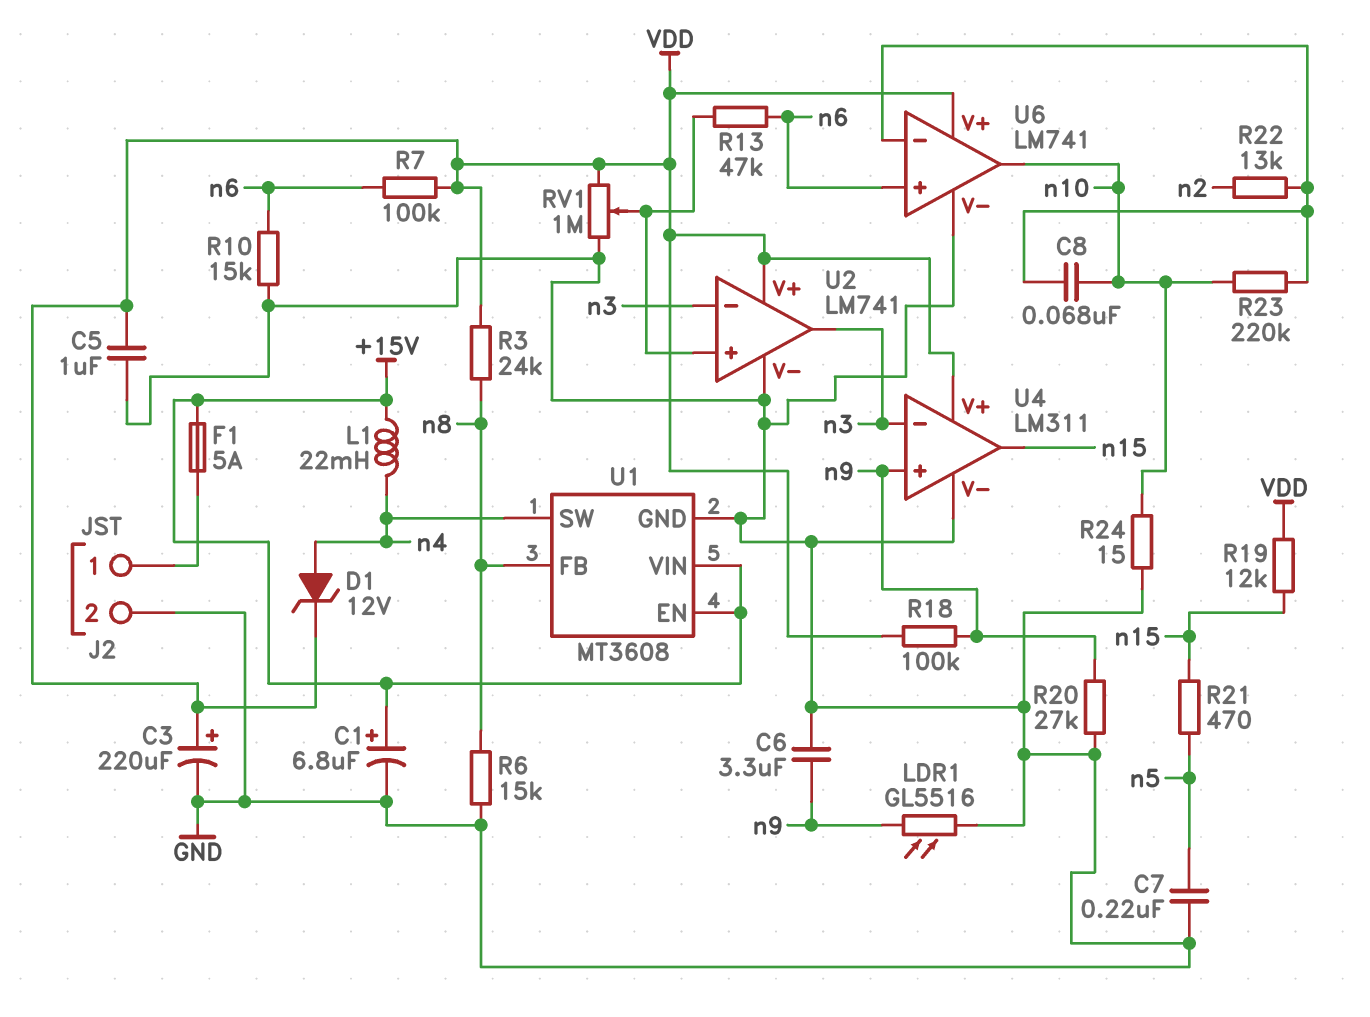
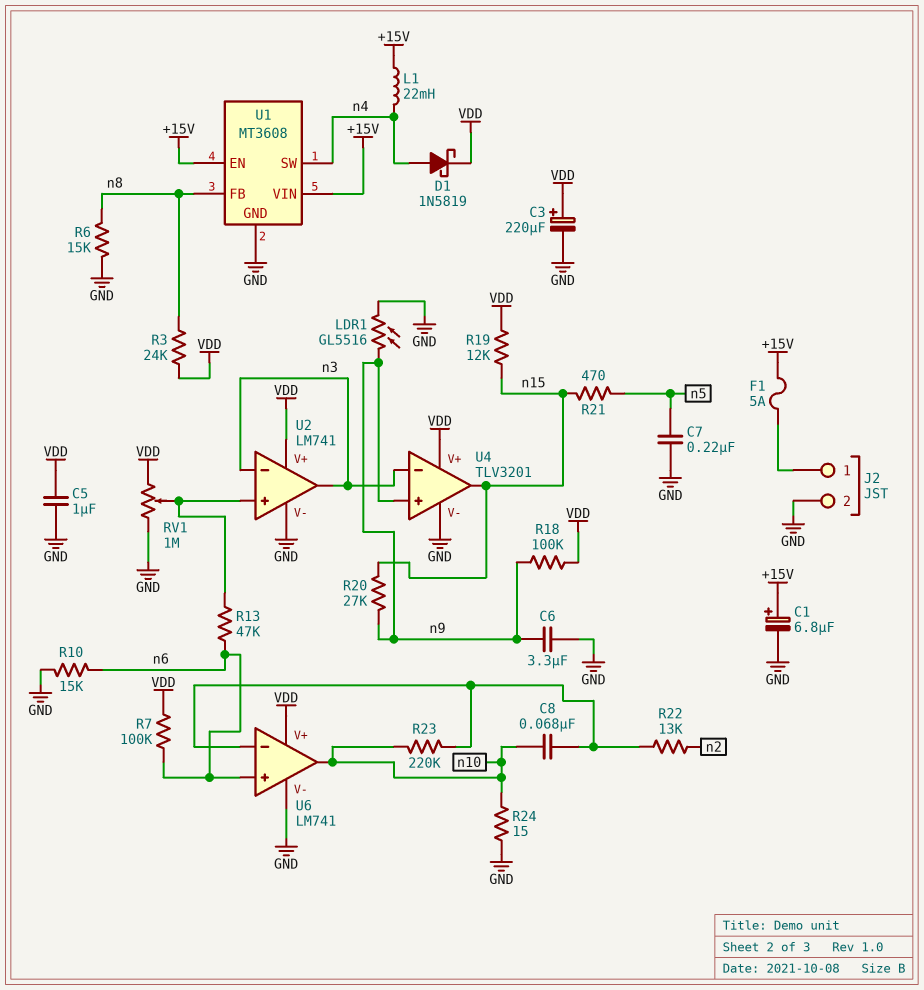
D1: zener 12V (A n4, K VDD) -> schottky 1N5819 (A n4, K VDD)
R20: 27k (GND, n9) -> 27k (n9, n15)
U4: LM311 -> TLV3201

